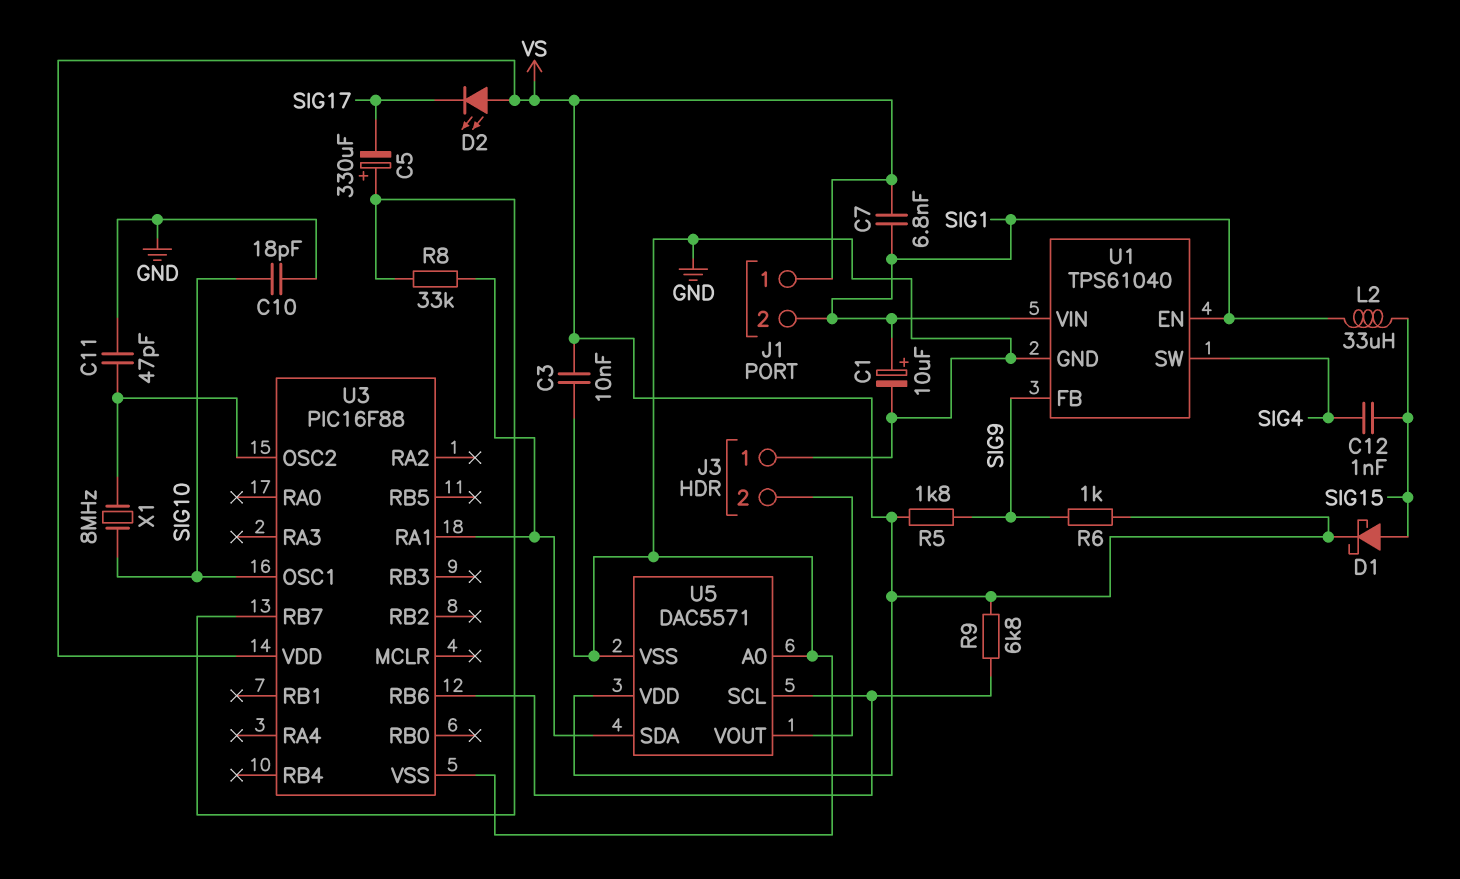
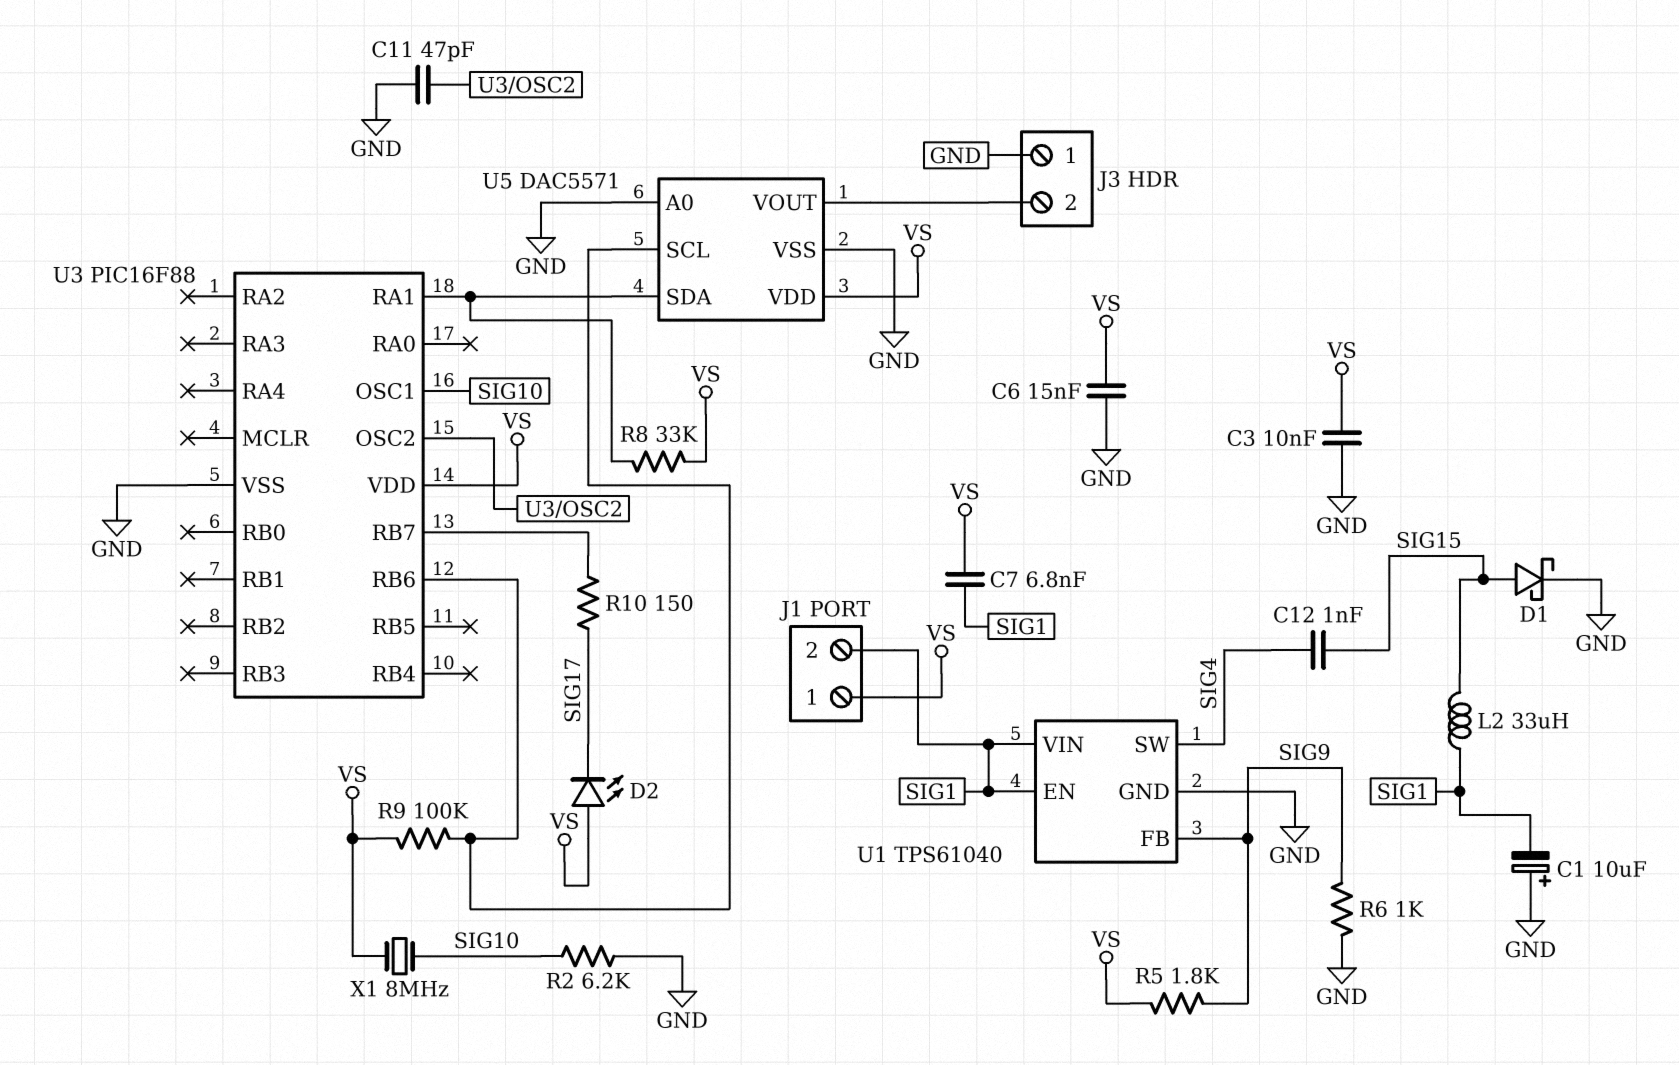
C1: 10uF (plus SIG1, minus GND) -> 10uF (plus GND, minus SIG1)
C5: 330uF (plus U3/RB7, minus SIG17) -> none
C6: none -> 15nF (GND, VS)
C10: 18pF (GND, SIG10) -> none
D1: schottky (A SIG15, K VS) -> schottky (A SIG15, K GND)
R2: none -> 6.2k (GND, SIG10)
R6: 1k (SIG9, VS) -> 1k (GND, SIG9)
R8: 33k (U3/RA1, U3/RB7) -> 33k (U3/RA1, VS)
R9: 6.8k (U3/RB6, VS) -> 100k (U3/RB6, VS)
R10: none -> 150 (SIG17, U3/RB7)
X1: 8MHz (SIG10, U3/OSC2) -> 8MHz (SIG10, VS)

